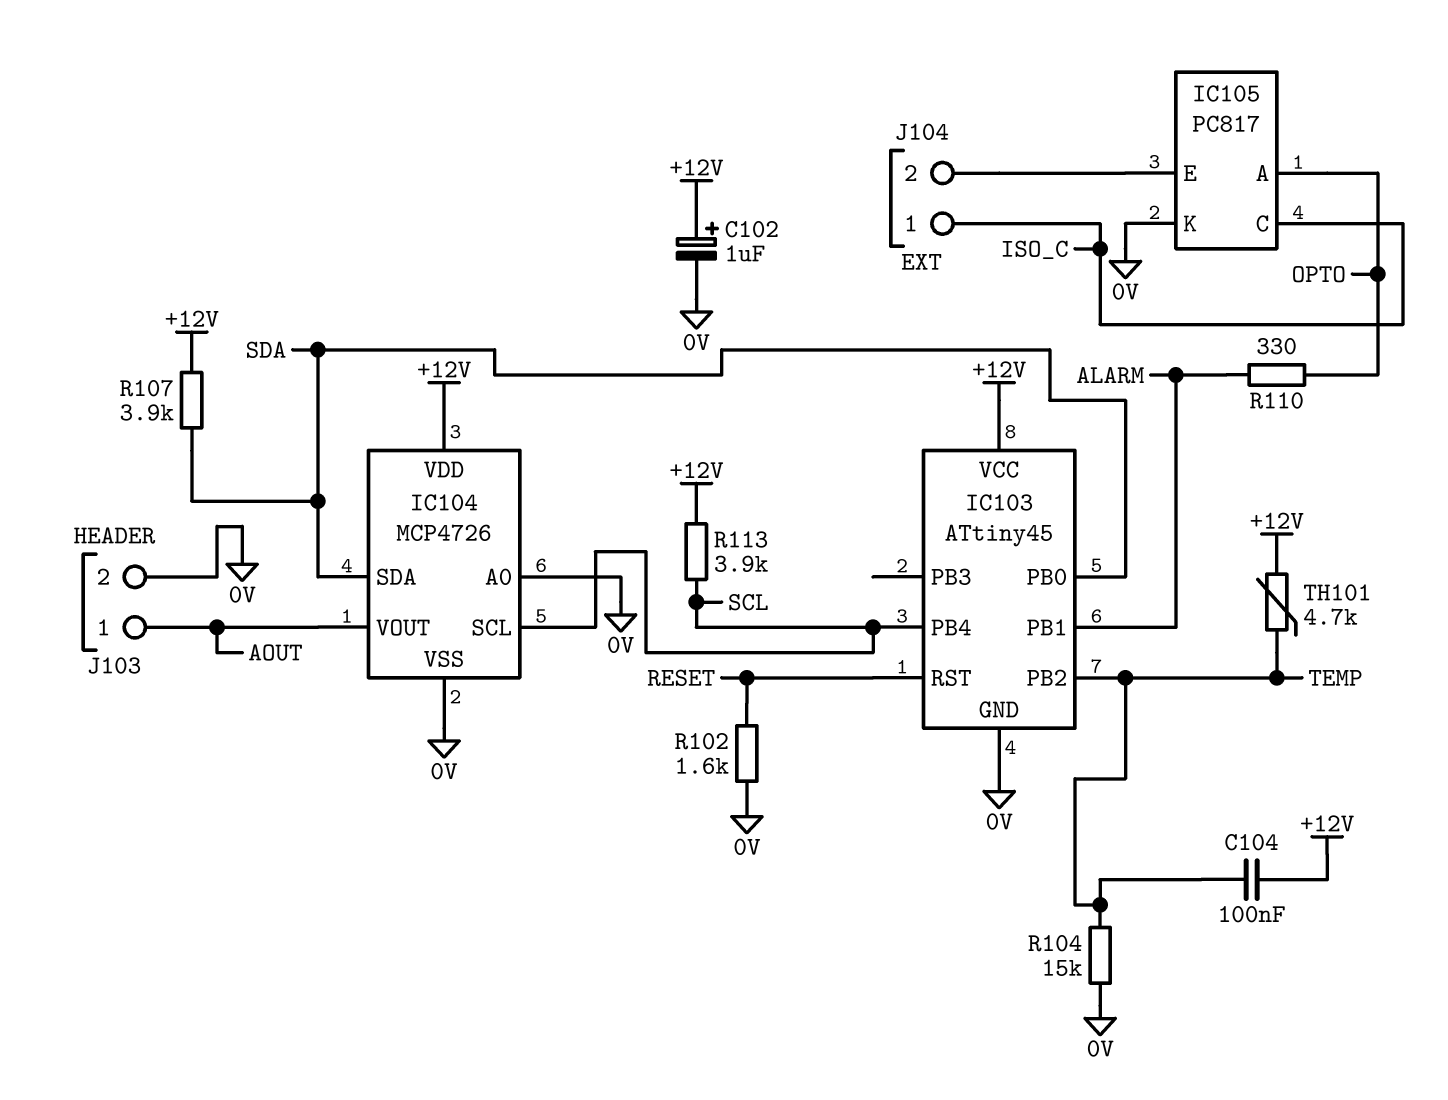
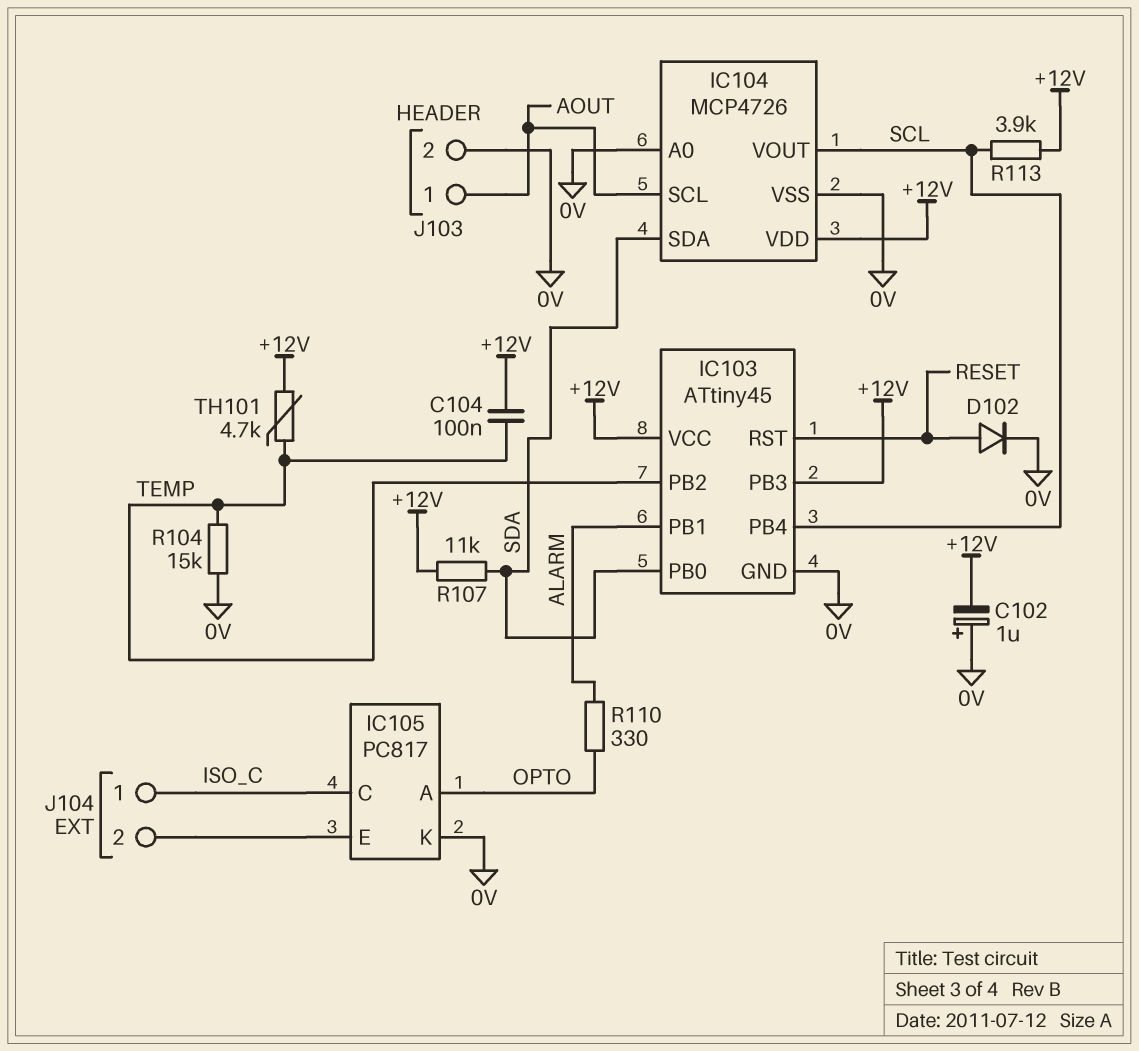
C102: 1uF (plus +12V, minus 0V) -> 1uF (plus 0V, minus +12V)
D102: none -> diode (A RESET, K 0V)
IC103 pin PB3: none -> +12V
IC104 pin SCL: SCL -> AOUT
IC104 pin VOUT: AOUT -> SCL
R102: 1.6k (0V, RESET) -> none
R107: 3.9k (+12V, SDA) -> 11k (+12V, SDA)

